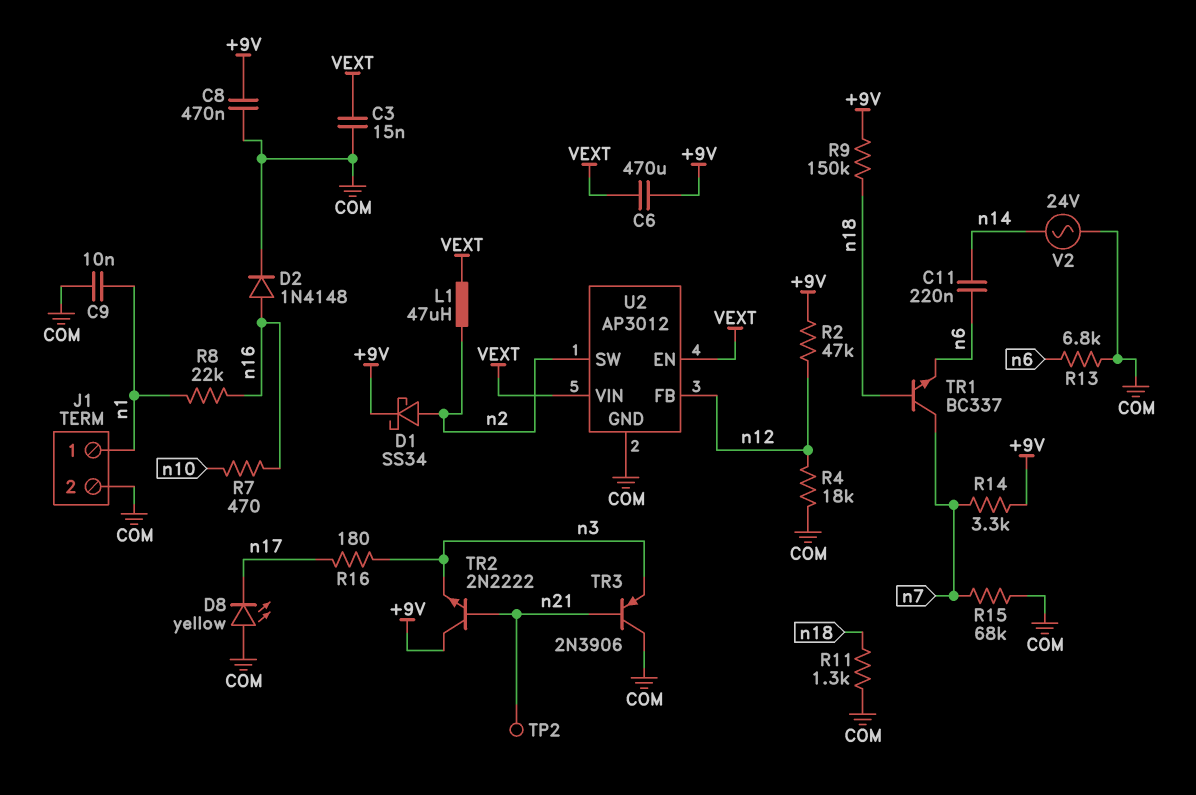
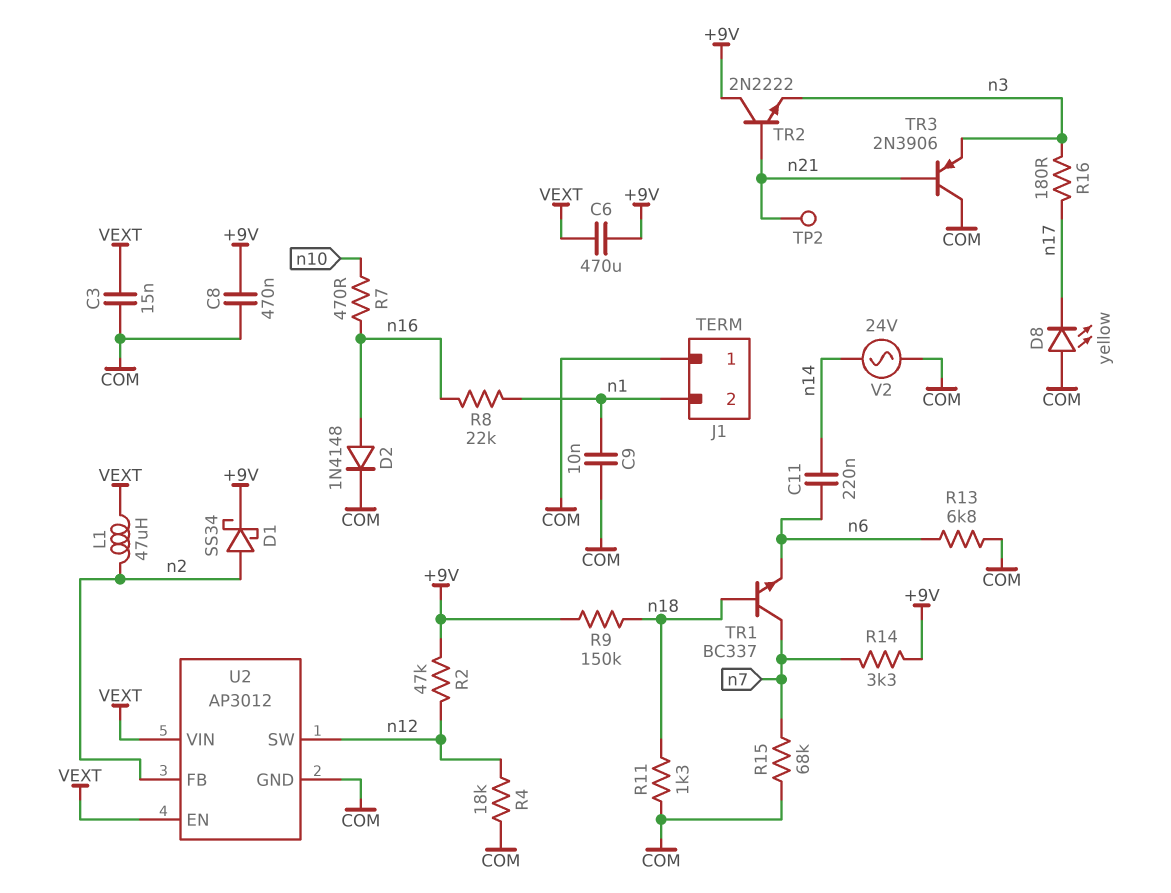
J1 pin 1: n1 -> COM
J1 pin 2: COM -> n1
U2 pin FB: n12 -> n2
U2 pin SW: n2 -> n12

